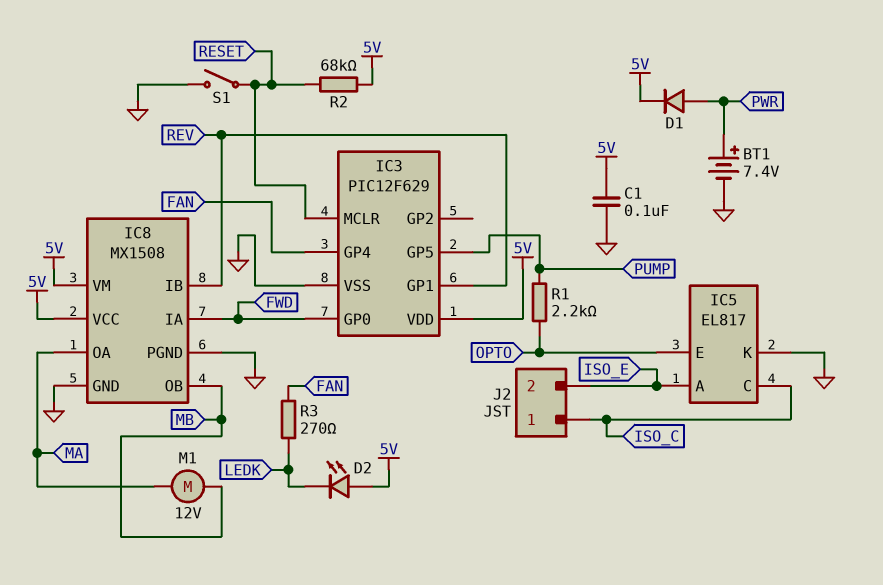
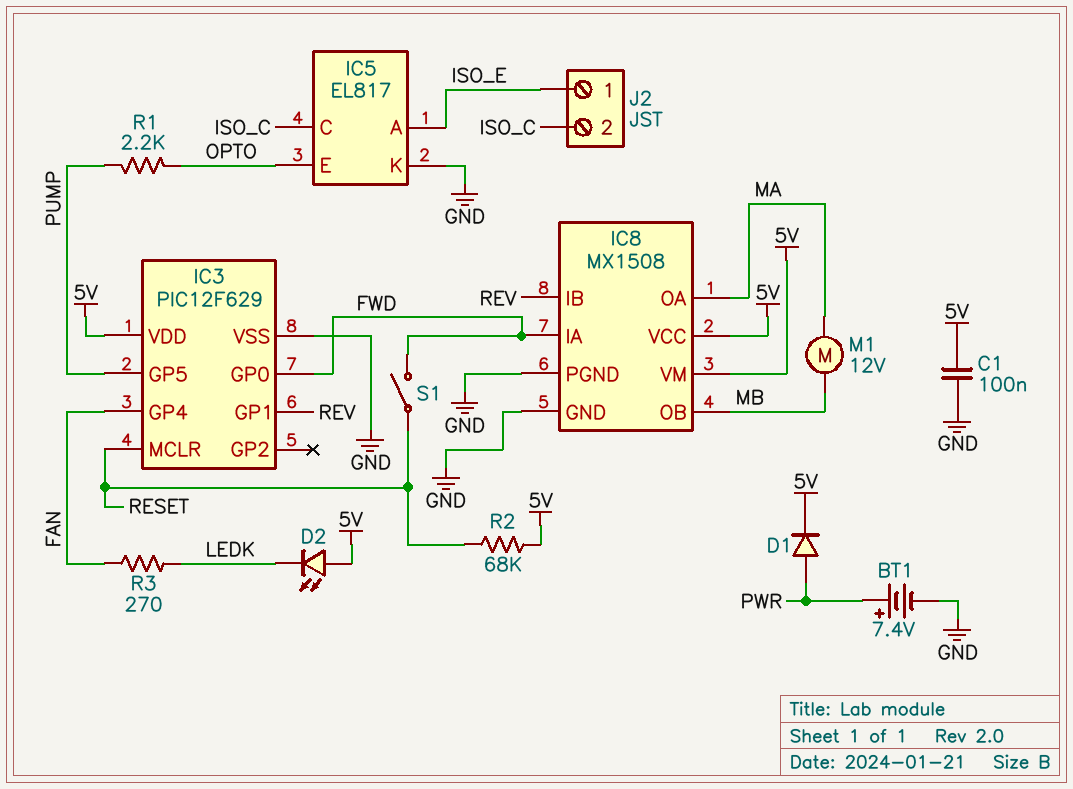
J2 pin 1: ISO_C -> ISO_E
J2 pin 2: ISO_E -> ISO_C
S1: switch (GND, RESET) -> switch (FWD, RESET)

